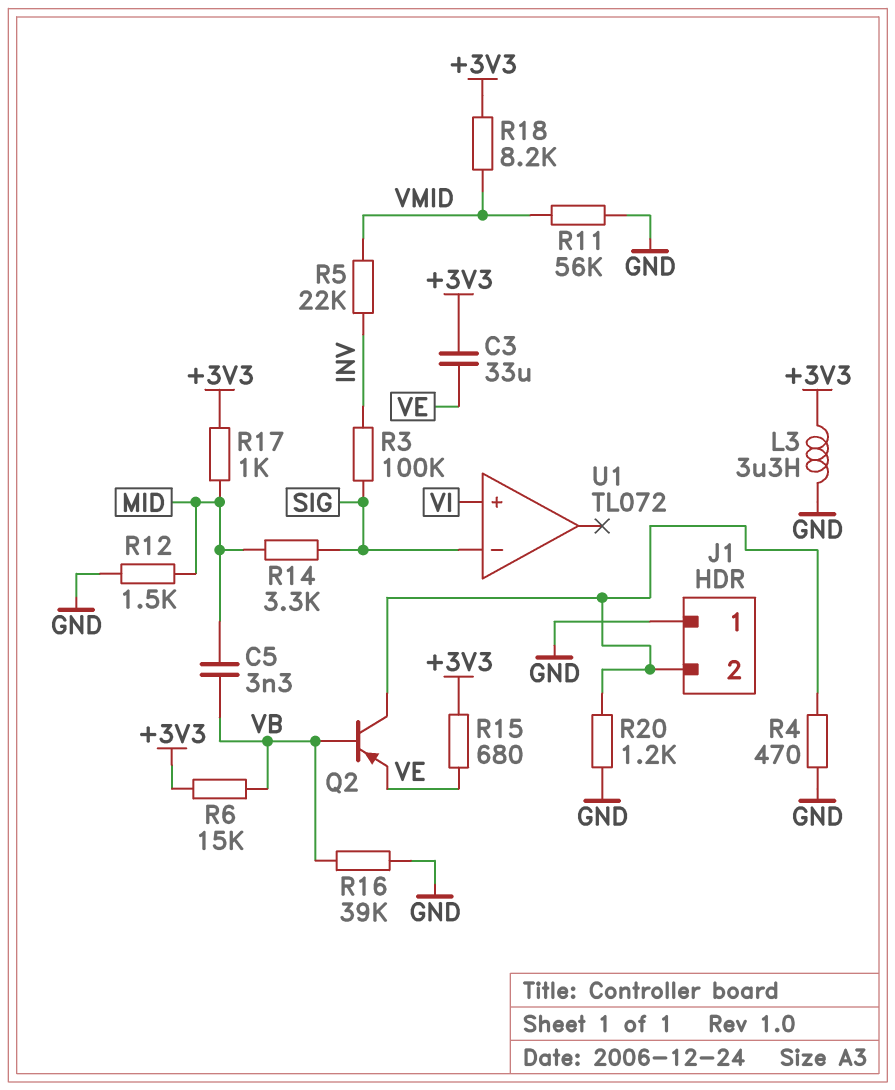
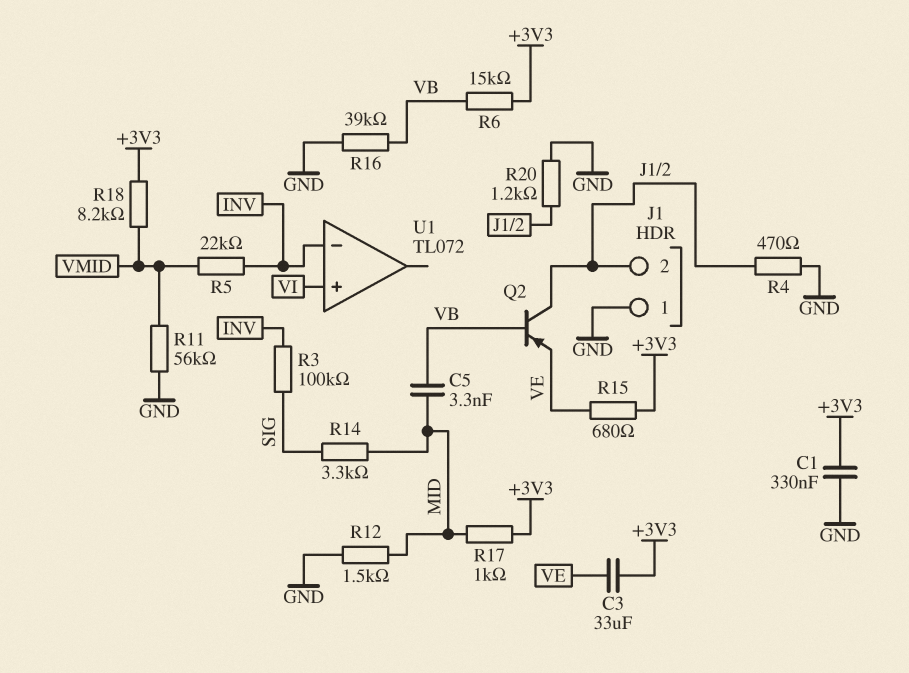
C1: none -> 330nF (+3V3, GND)
L3: 3.3uH (+3V3, GND) -> none
U1 pin in-: SIG -> INV

